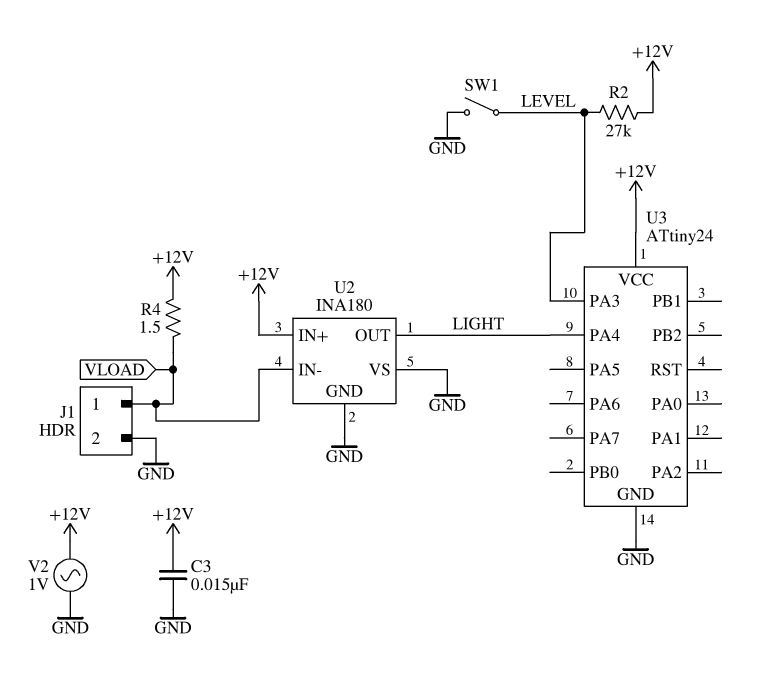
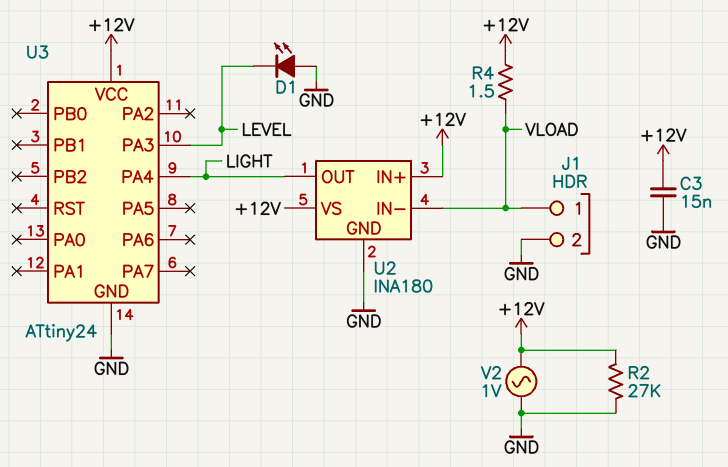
D1: none -> LED (A GND, K LEVEL)
R2: 27k (+12V, LEVEL) -> 27k (+12V, GND)
SW1: switch (GND, LEVEL) -> none
U2 pin VS: GND -> +12V

